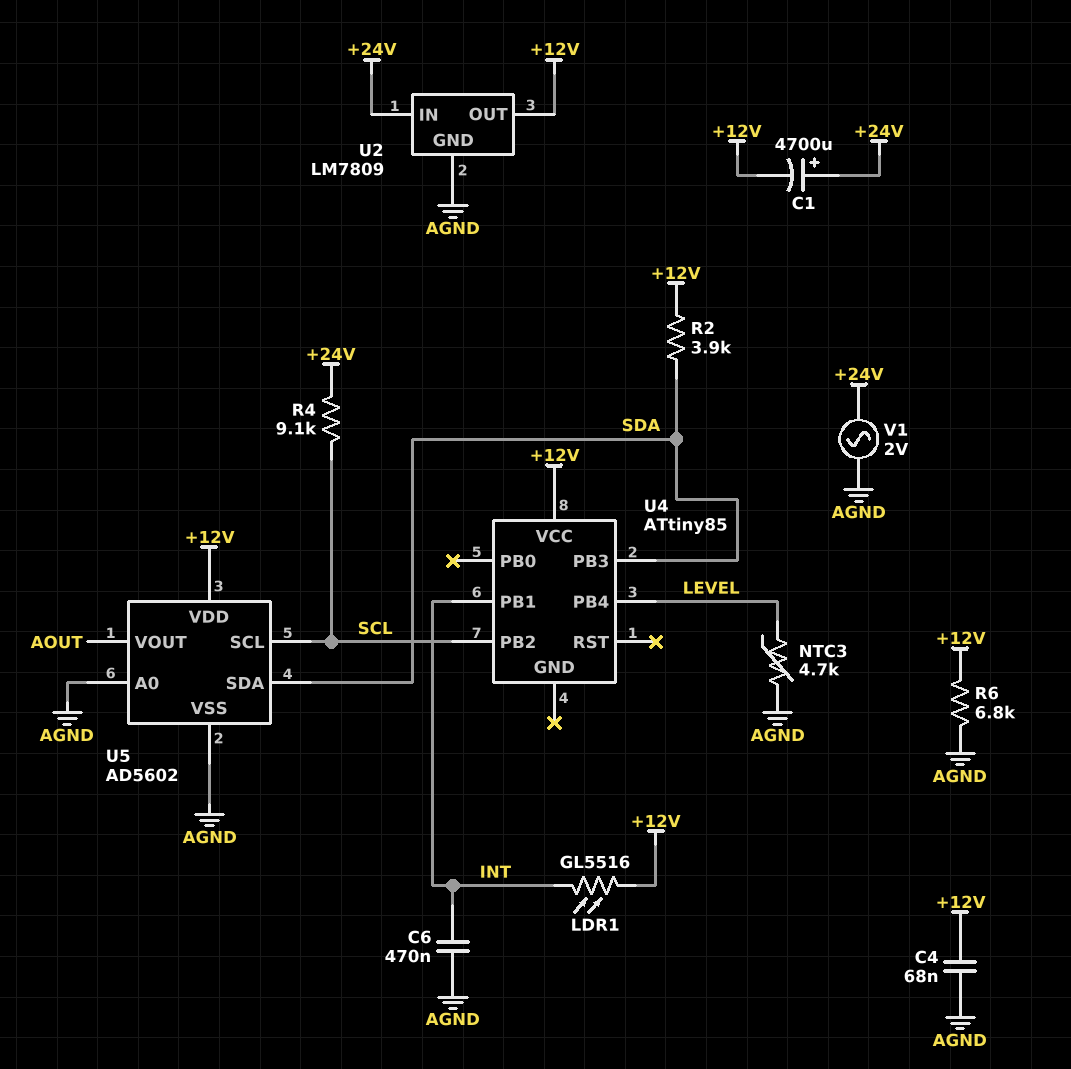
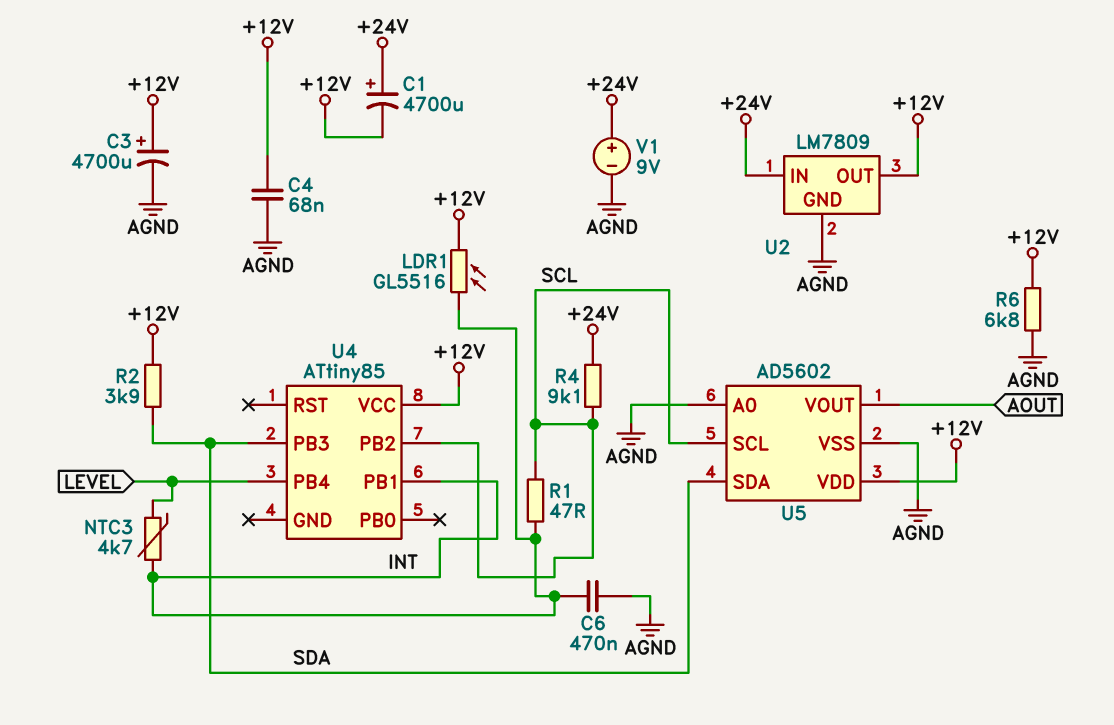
C3: none -> 4700uF (plus +12V, minus AGND)
NTC3: 4.7k (AGND, LEVEL) -> 4.7k (INT, LEVEL)
R1: none -> 47 (INT, SCL)
V1: AC 2V (+24V, AGND) -> 9V (plus +24V, minus AGND)

